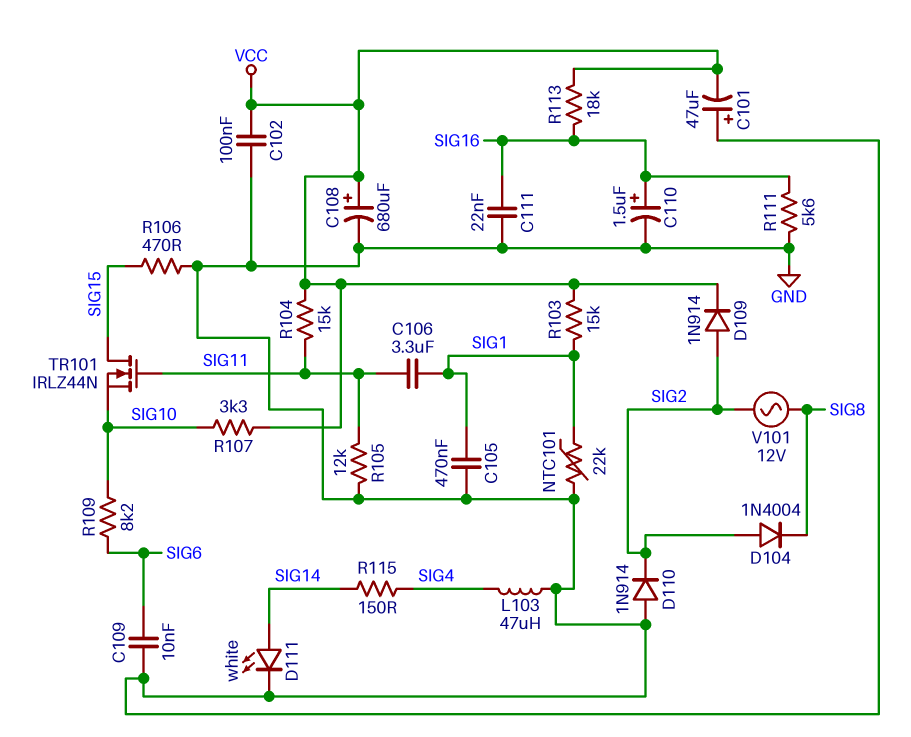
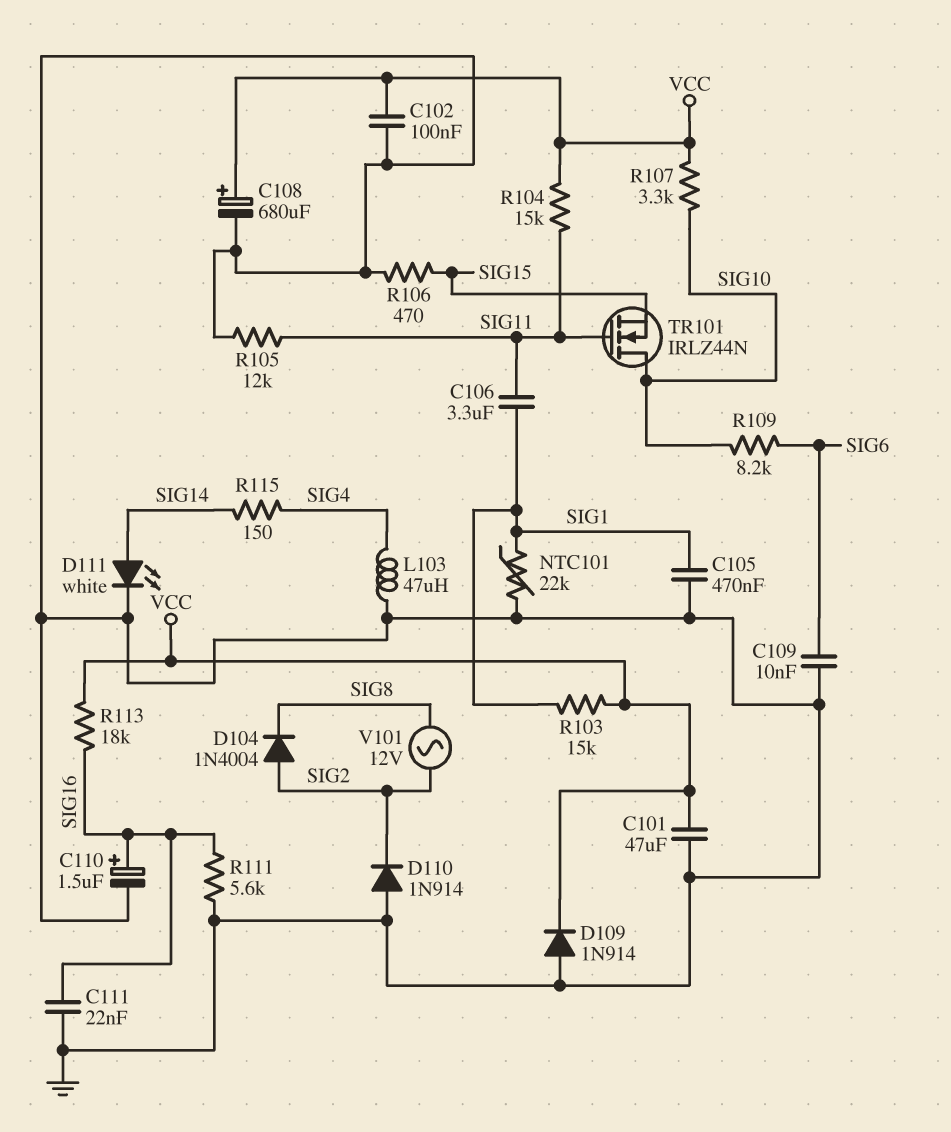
C101: 47uF (plus GND, minus VCC) -> 47uF (GND, VCC)
D109: diode 1N914 (A SIG2, K VCC) -> diode 1N914 (A GND, K VCC)
TR101: NMOS IRLZ44N (G SIG11, D SIG15, S SIG10) -> NMOS IRLZ44N (G SIG11, D SIG10, S SIG15)

